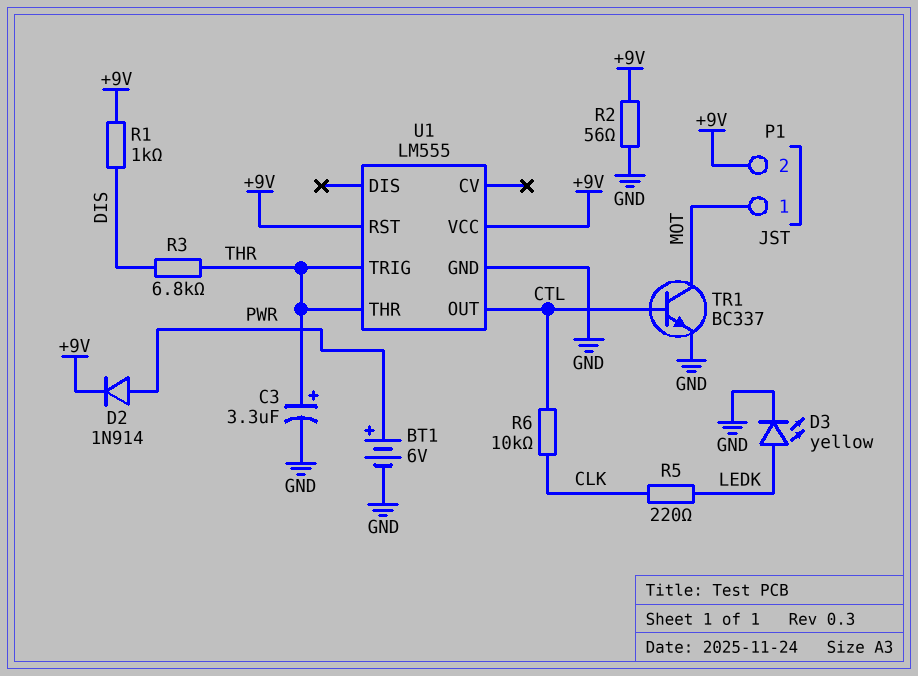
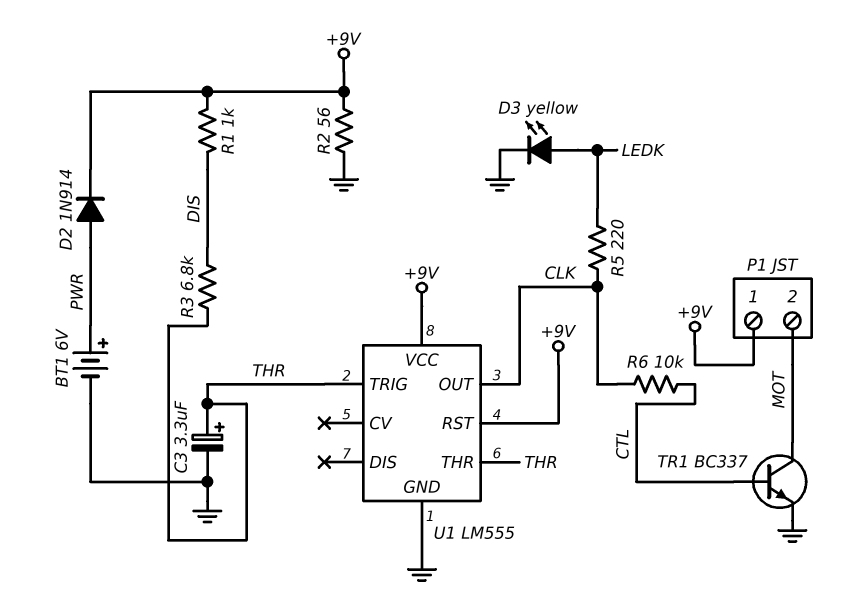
P1 pin 1: MOT -> +9V
P1 pin 2: +9V -> MOT
U1 pin OUT: CTL -> CLK

